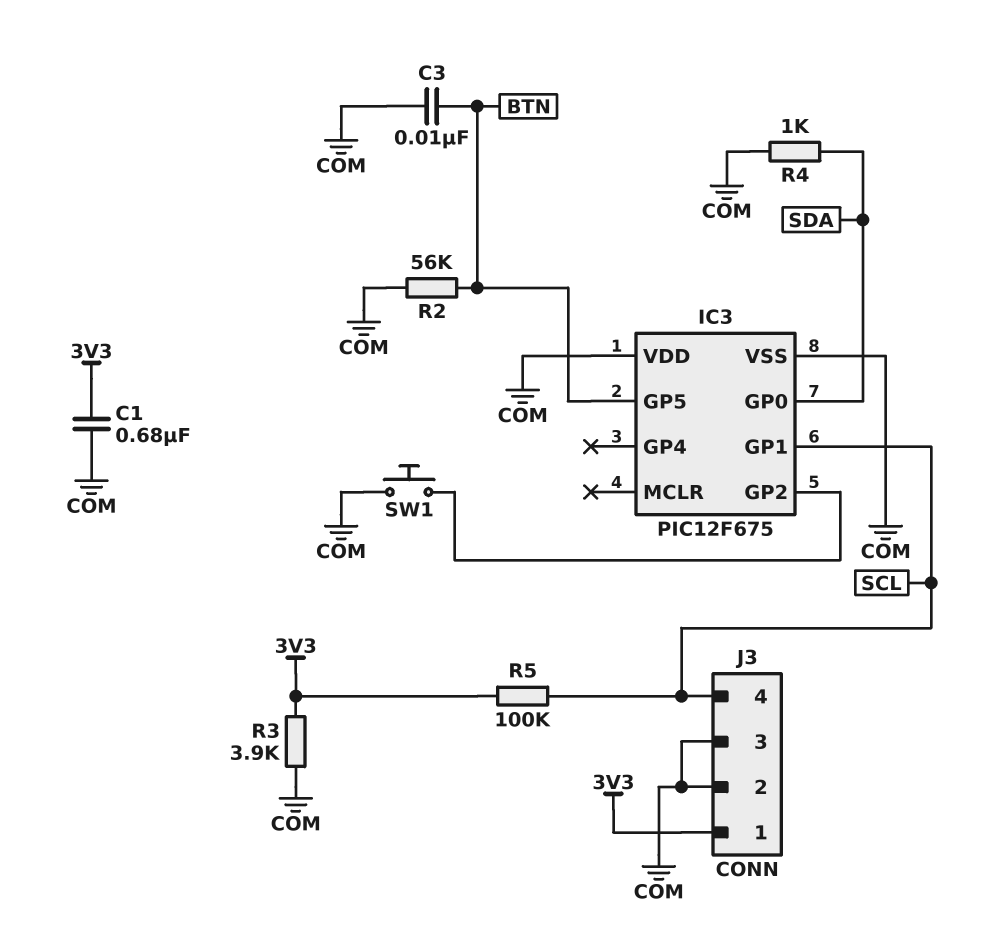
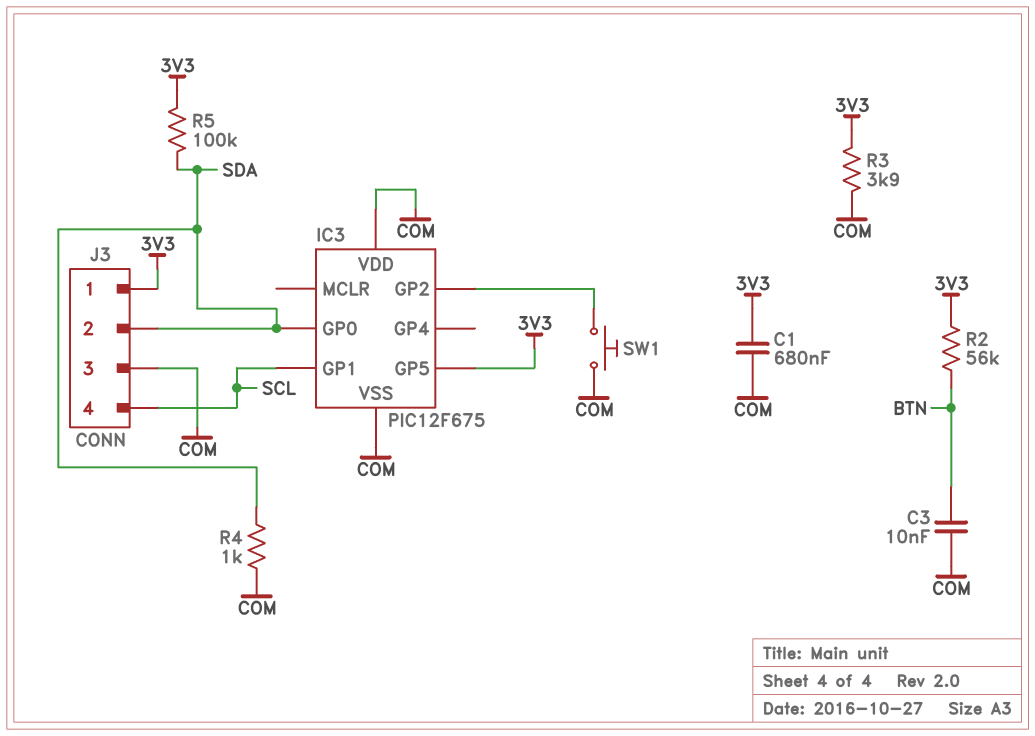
IC3 pin GP5: BTN -> 3V3
J3 pin 2: COM -> SDA
R2: 56k (BTN, COM) -> 56k (3V3, BTN)
R5: 100k (3V3, SCL) -> 100k (3V3, SDA)

